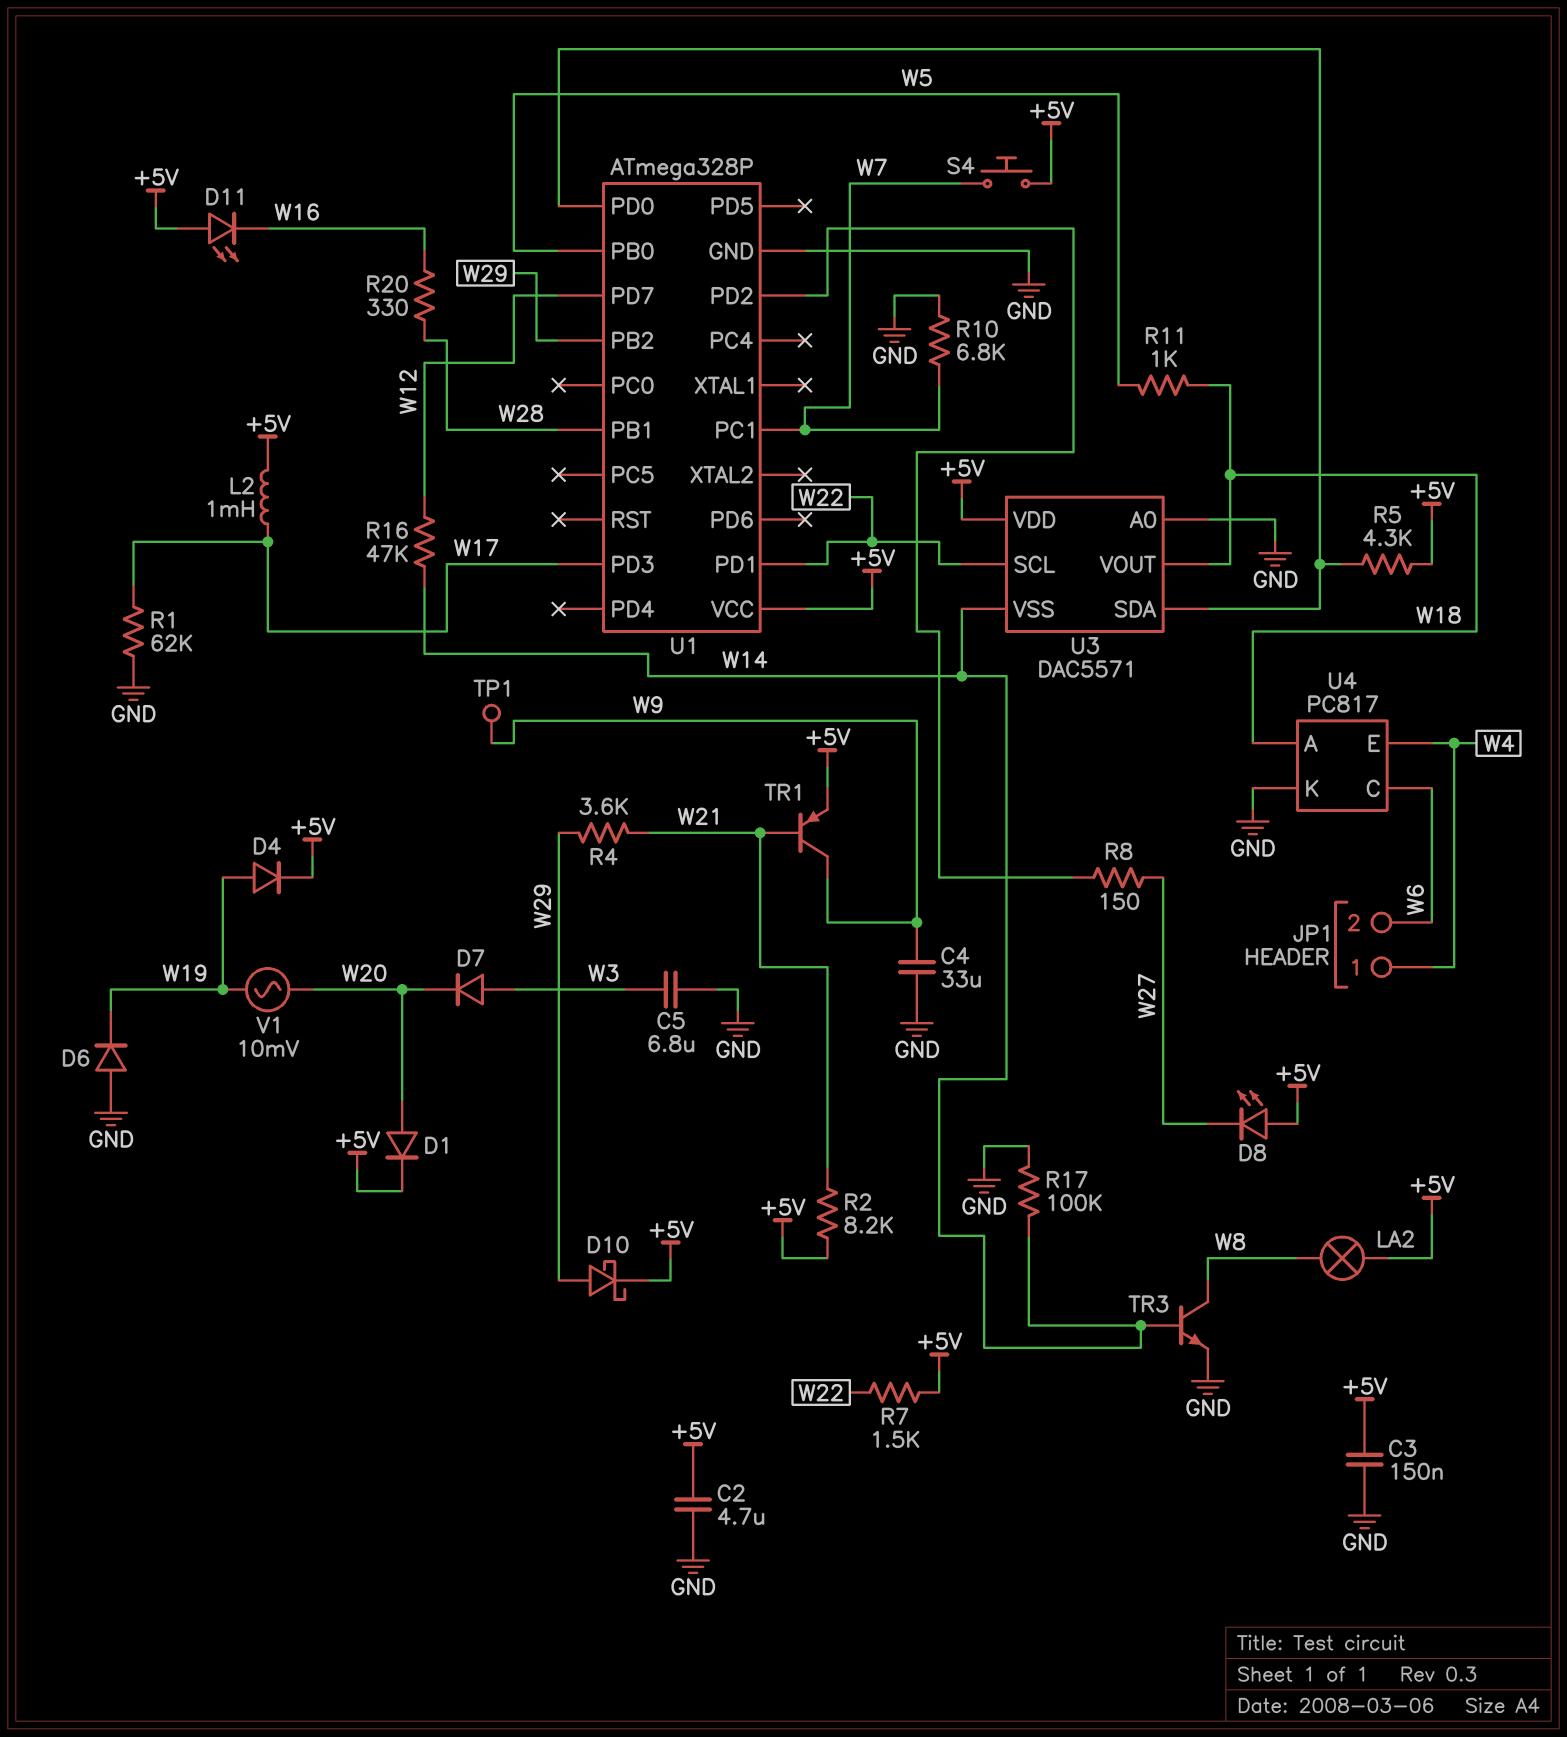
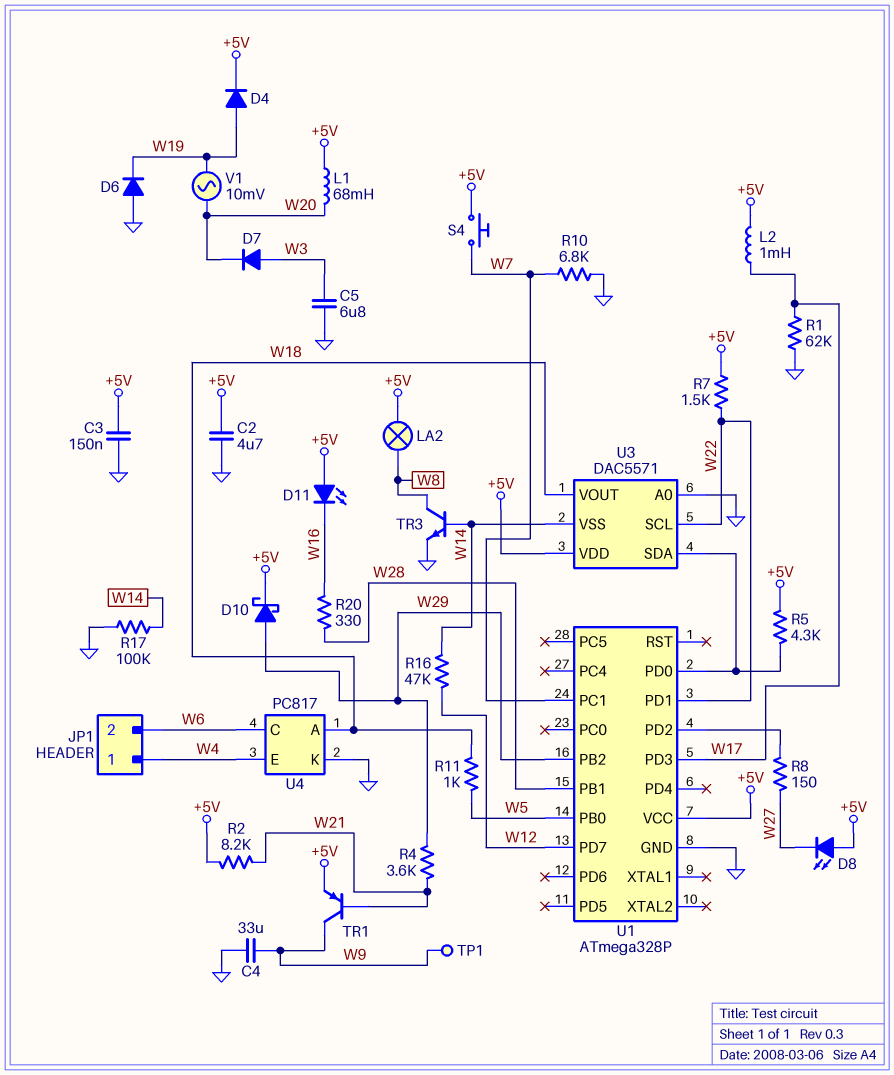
D1: diode (A W20, K +5V) -> none
L1: none -> 68mH (+5V, W20)

